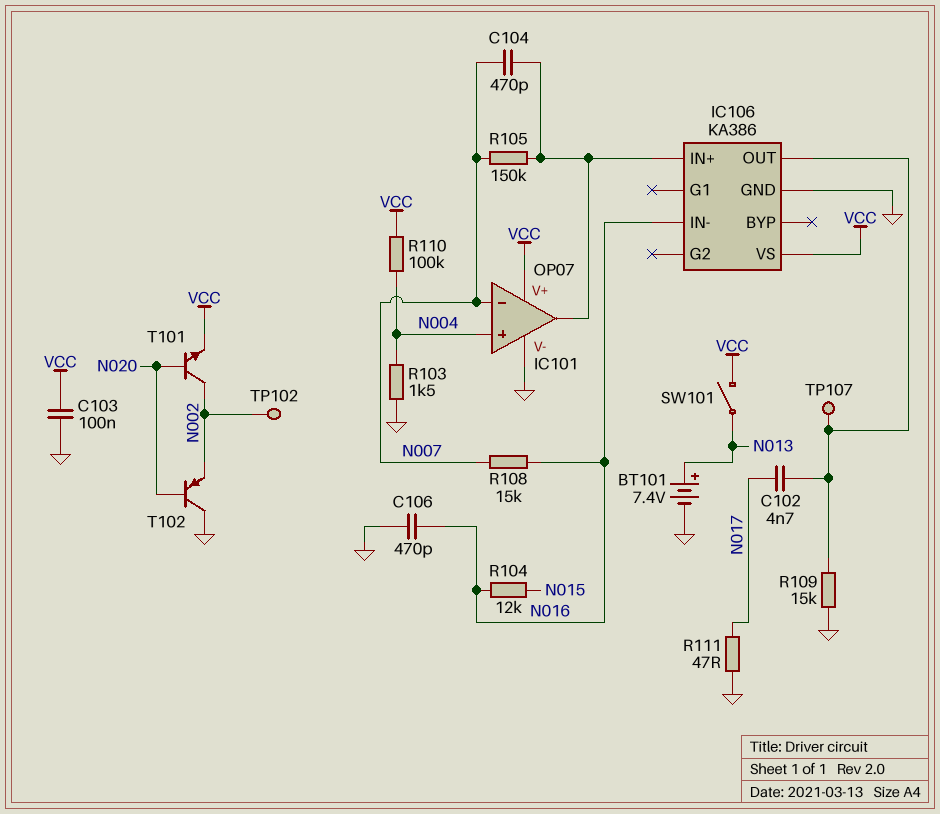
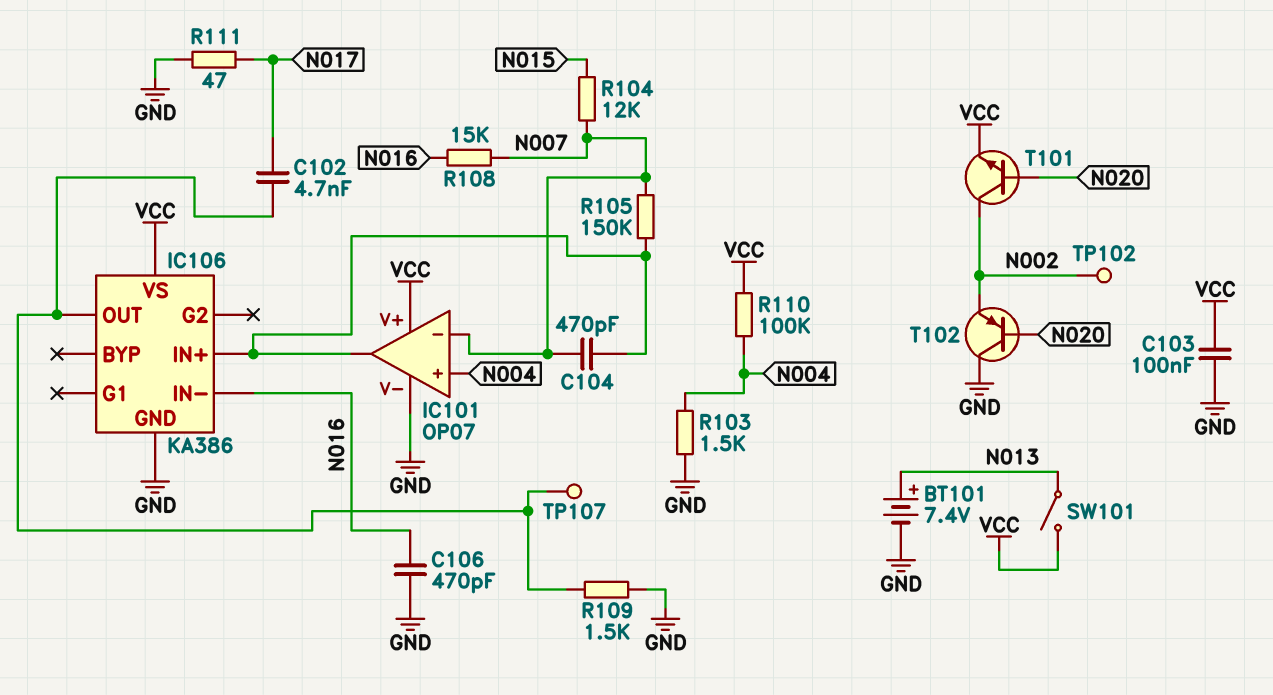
R104: 12k (N015, N016) -> 12k (N007, N015)
R109: 15k (GND, IC106/OUT) -> 1.5k (GND, IC106/OUT)

